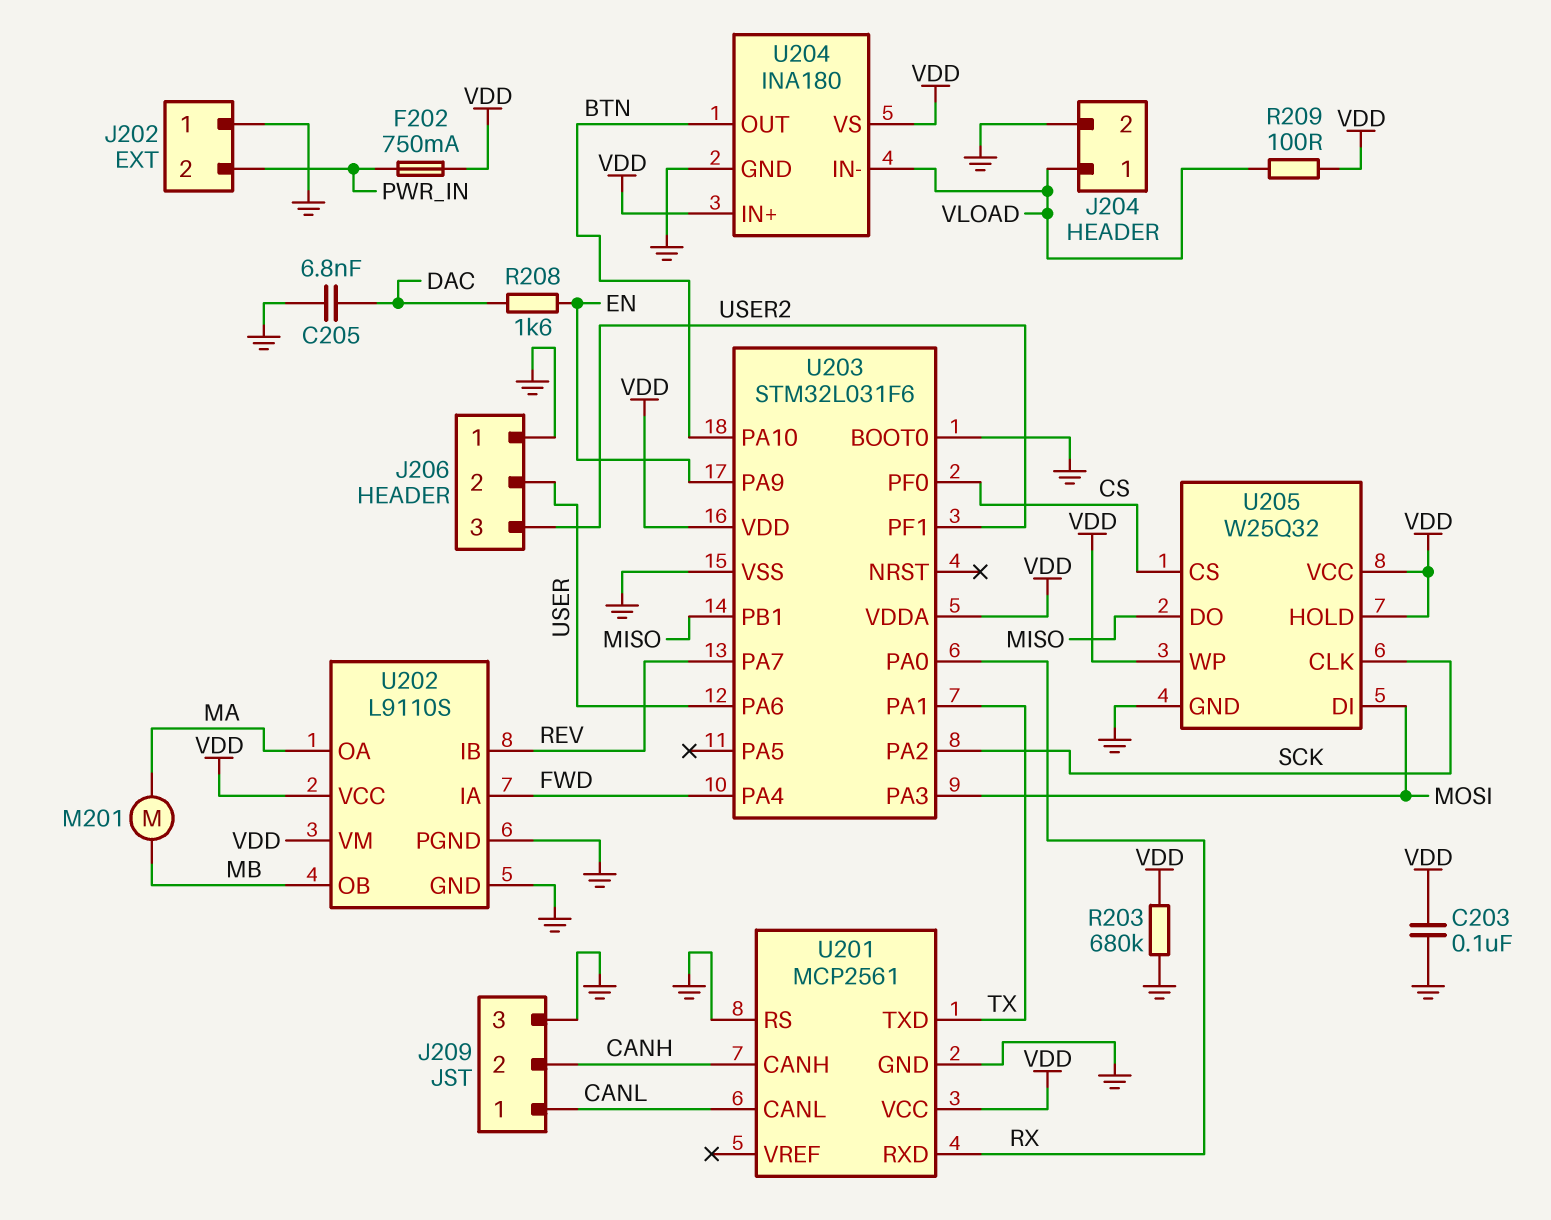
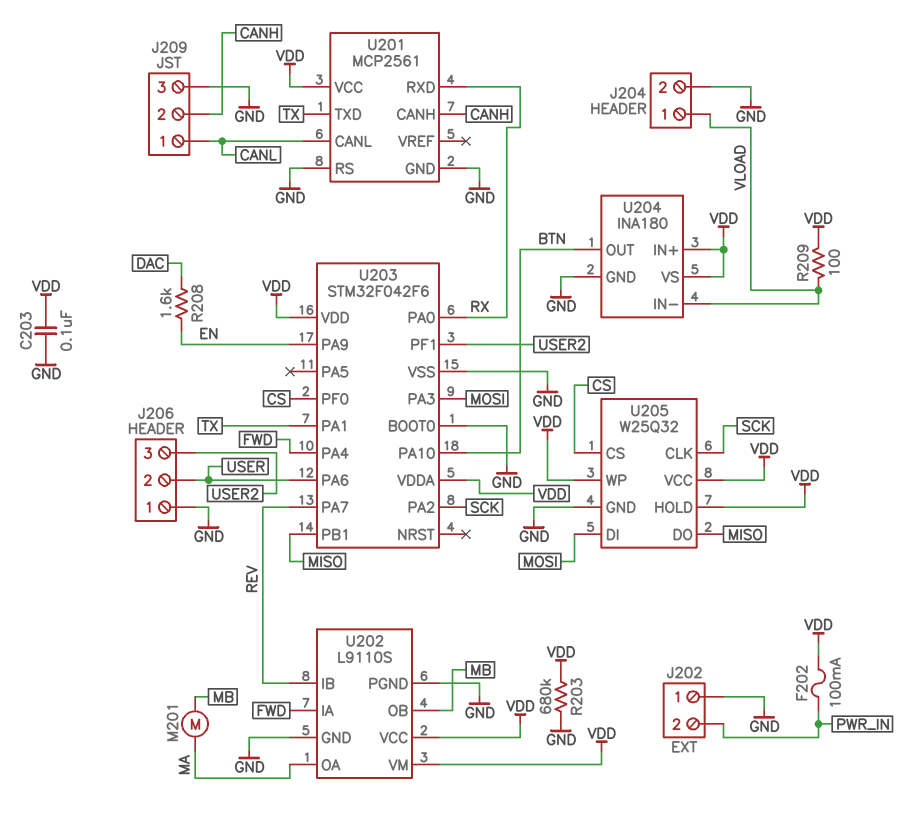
C205: 6.8nF (DAC, GND) -> none
F202: 750mA (PWR_IN, VDD) -> 100mA (PWR_IN, VDD)
U203: STM32L031F6 -> STM32F042F6

